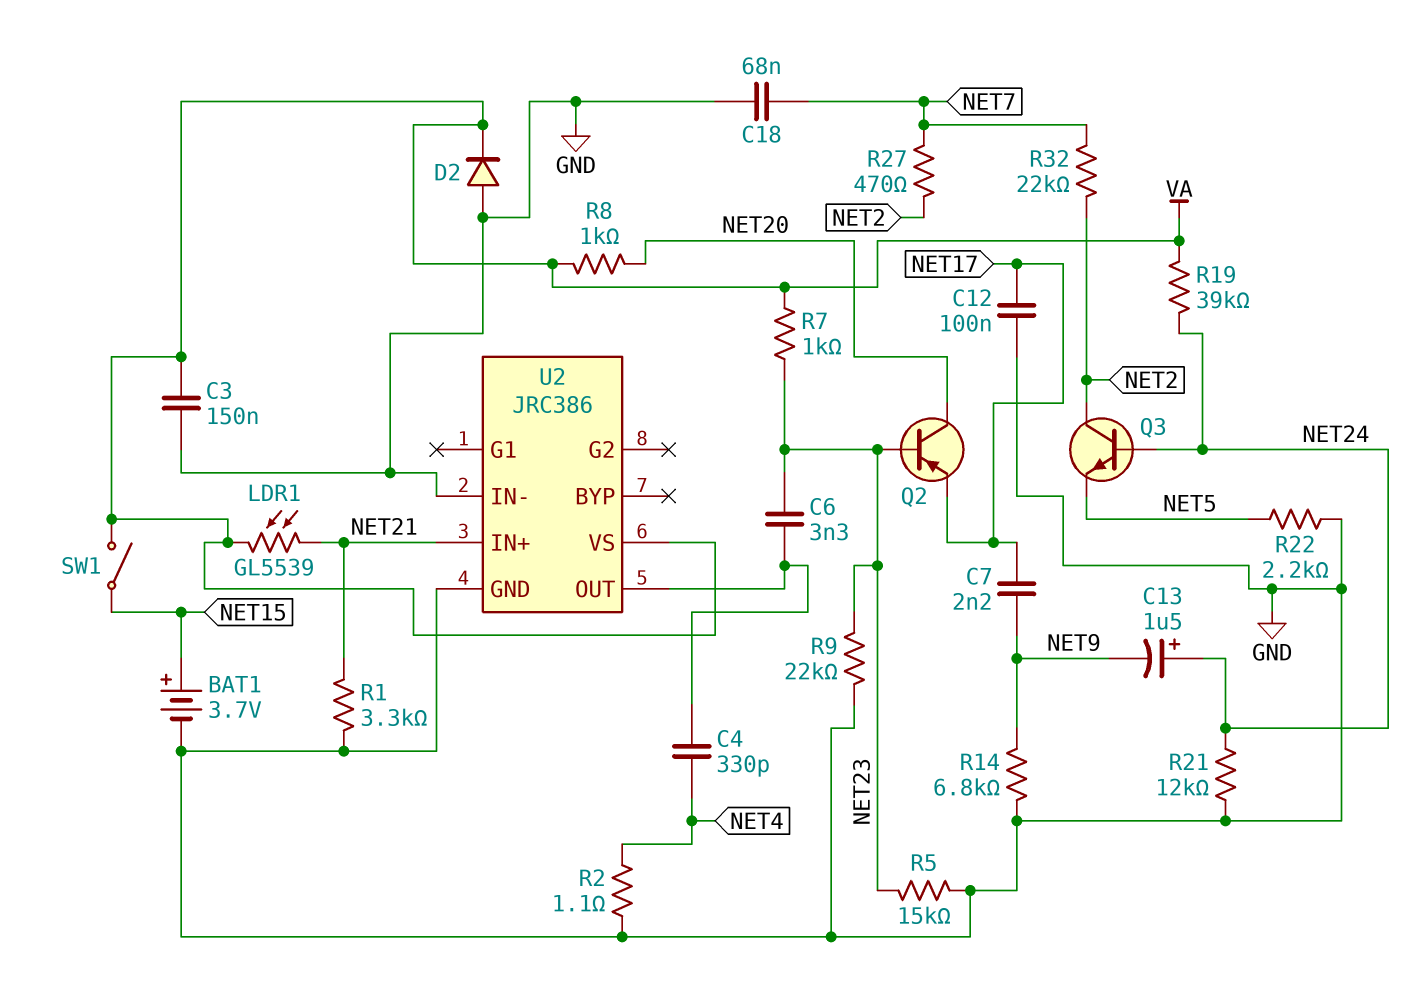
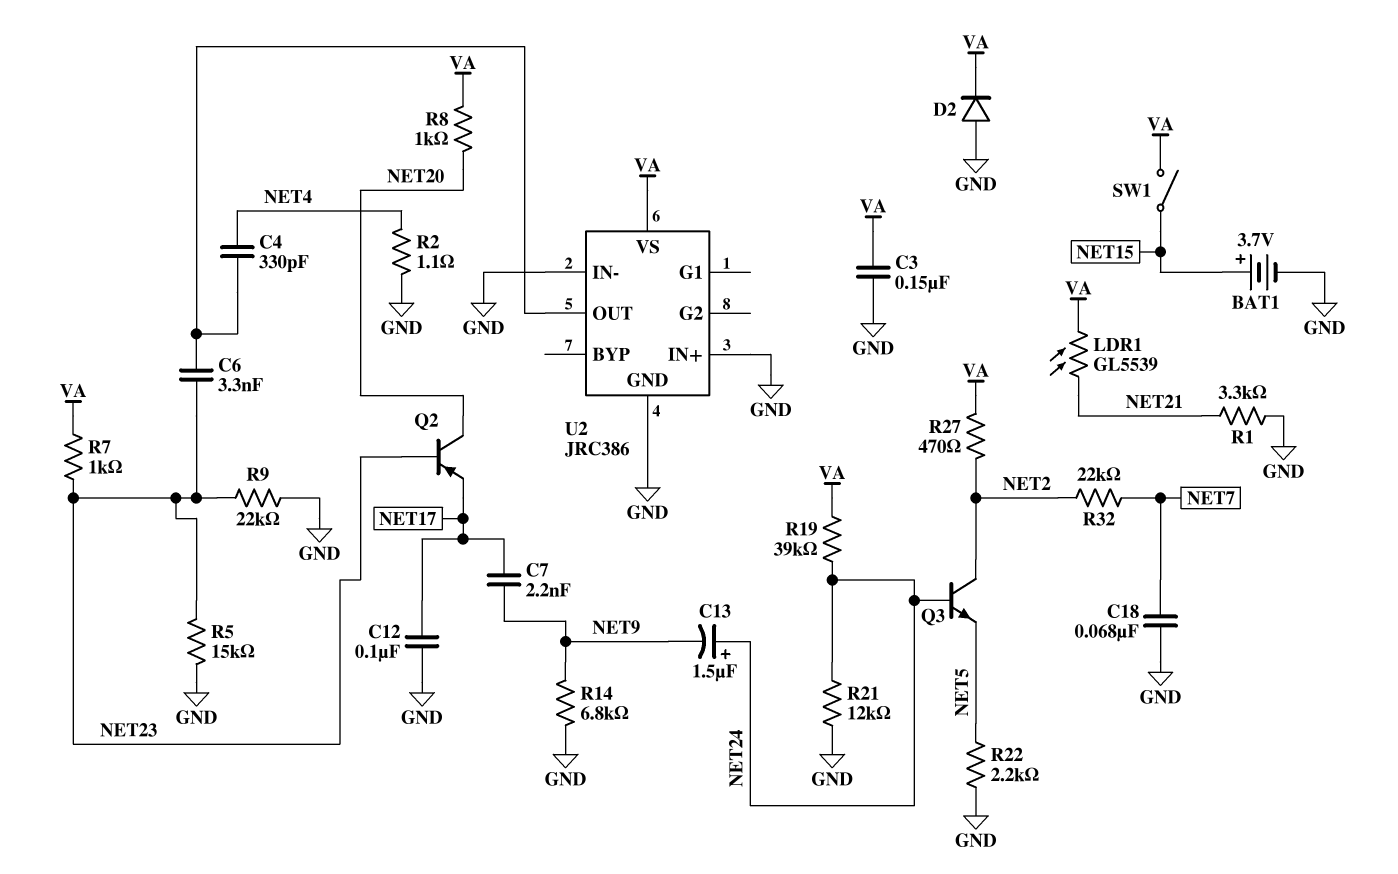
R27: 470 (NET2, NET7) -> 470 (NET2, VA)
U2 pin IN+: NET21 -> GND

